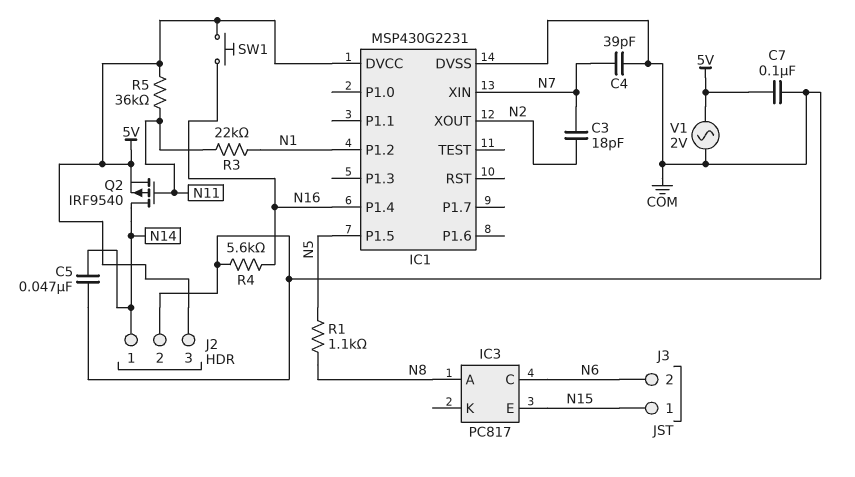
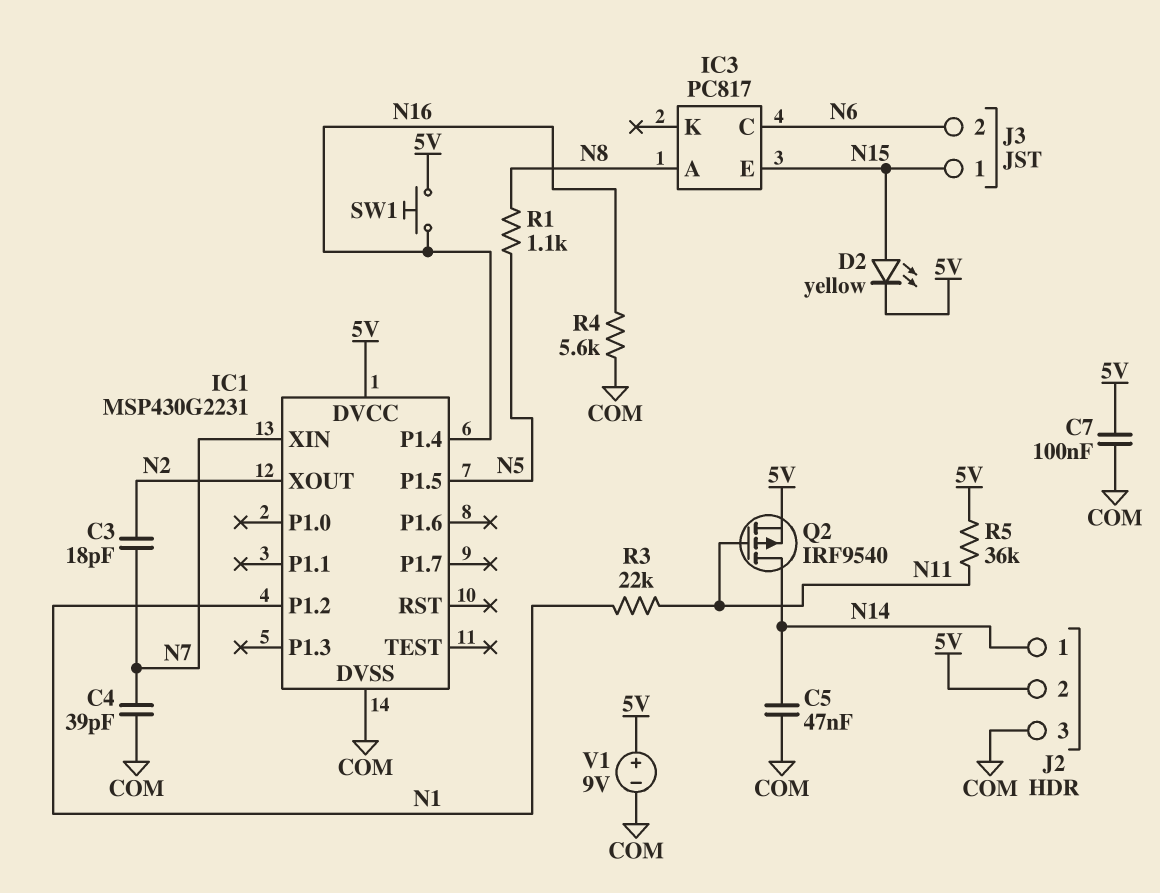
D2: none -> LED yellow (A N15, K 5V)
J2 pin 2: COM -> 5V
J2 pin 3: 5V -> COM
V1: AC 2V (5V, COM) -> 9V (plus 5V, minus COM)

